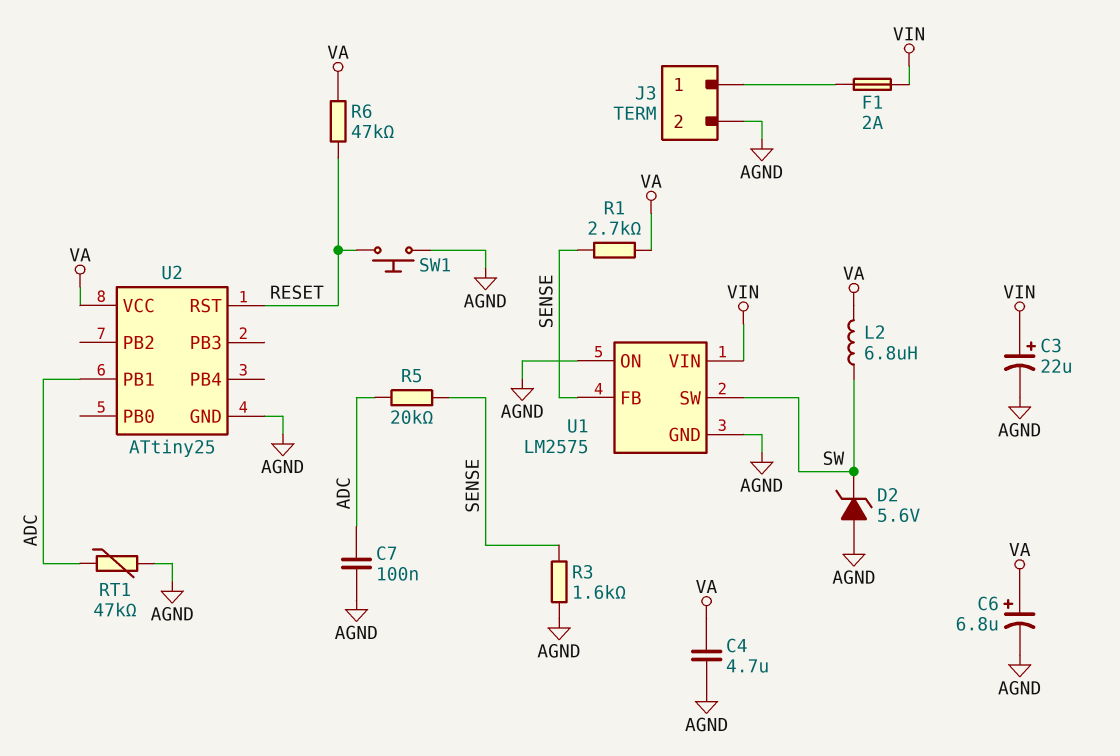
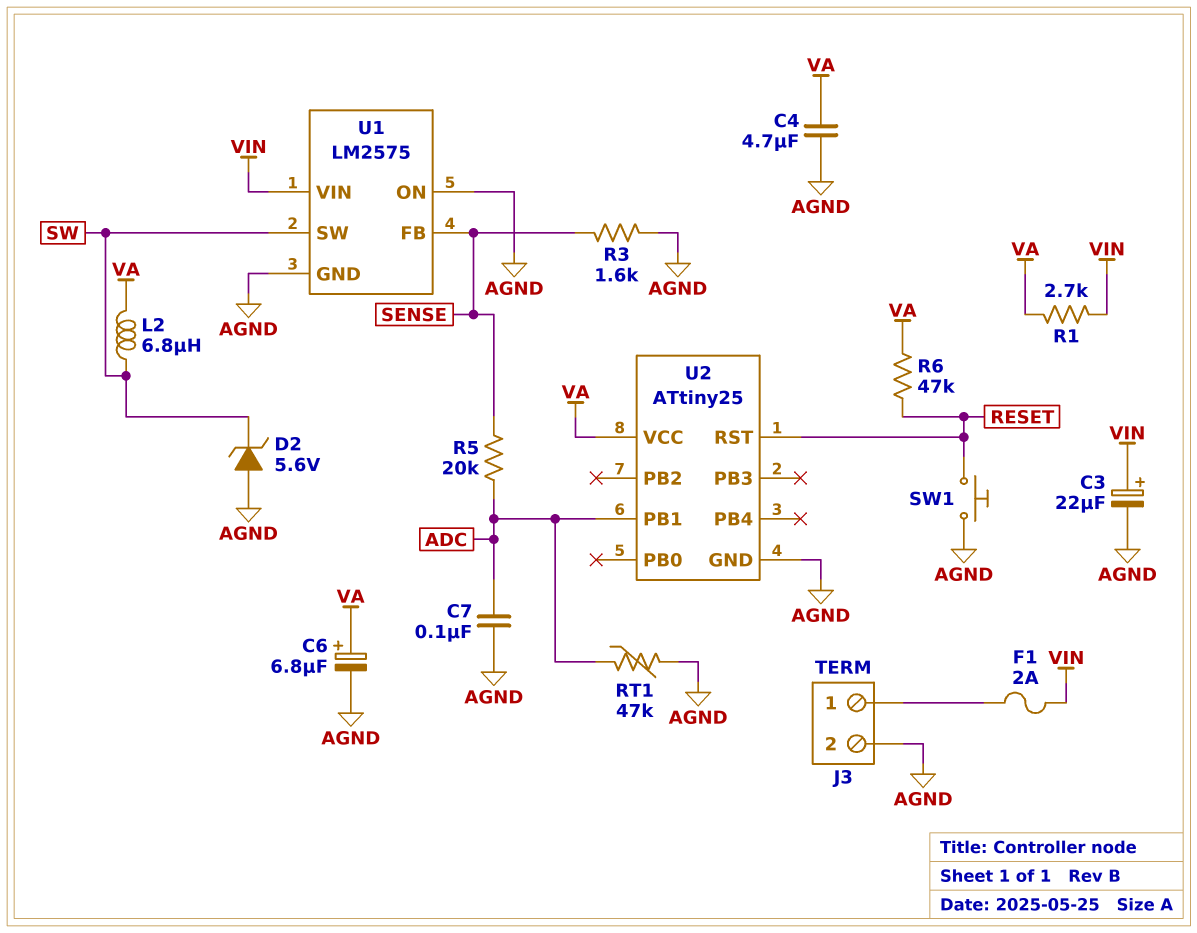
R1: 2.7k (SENSE, VA) -> 2.7k (VA, VIN)

